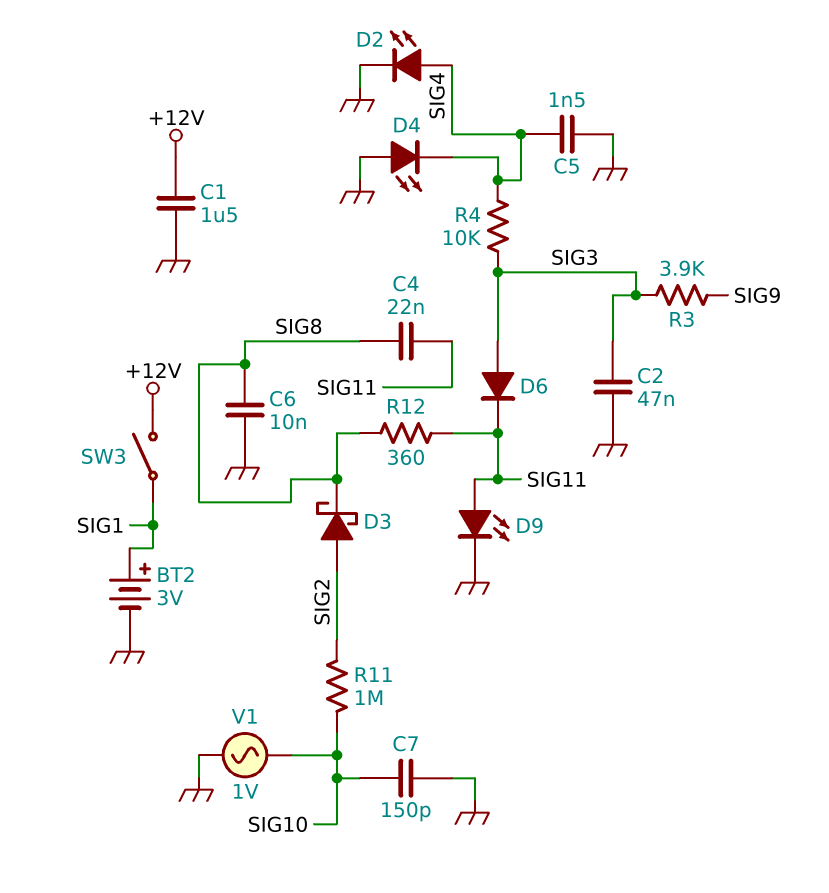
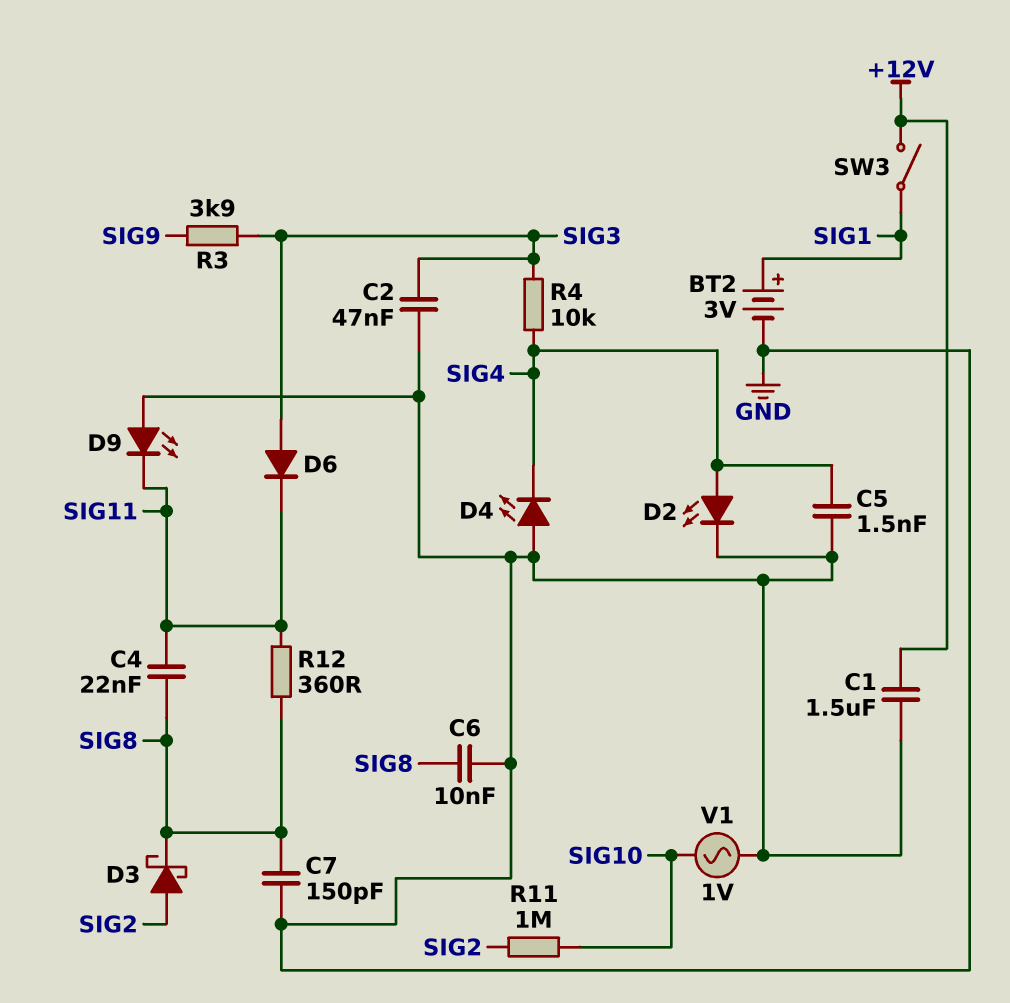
C7: 150pF (GND, SIG10) -> 150pF (GND, SIG8)
D9: LED (A SIG11, K GND) -> LED (A GND, K SIG11)

